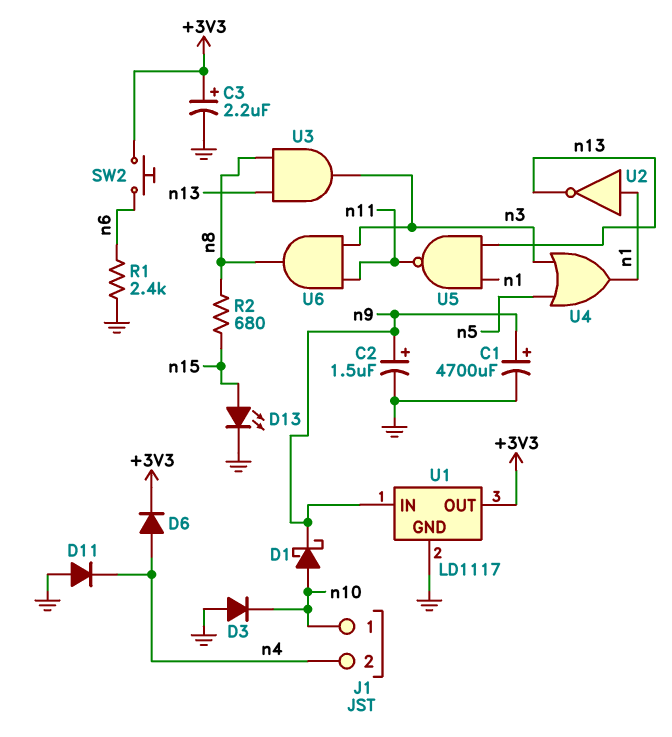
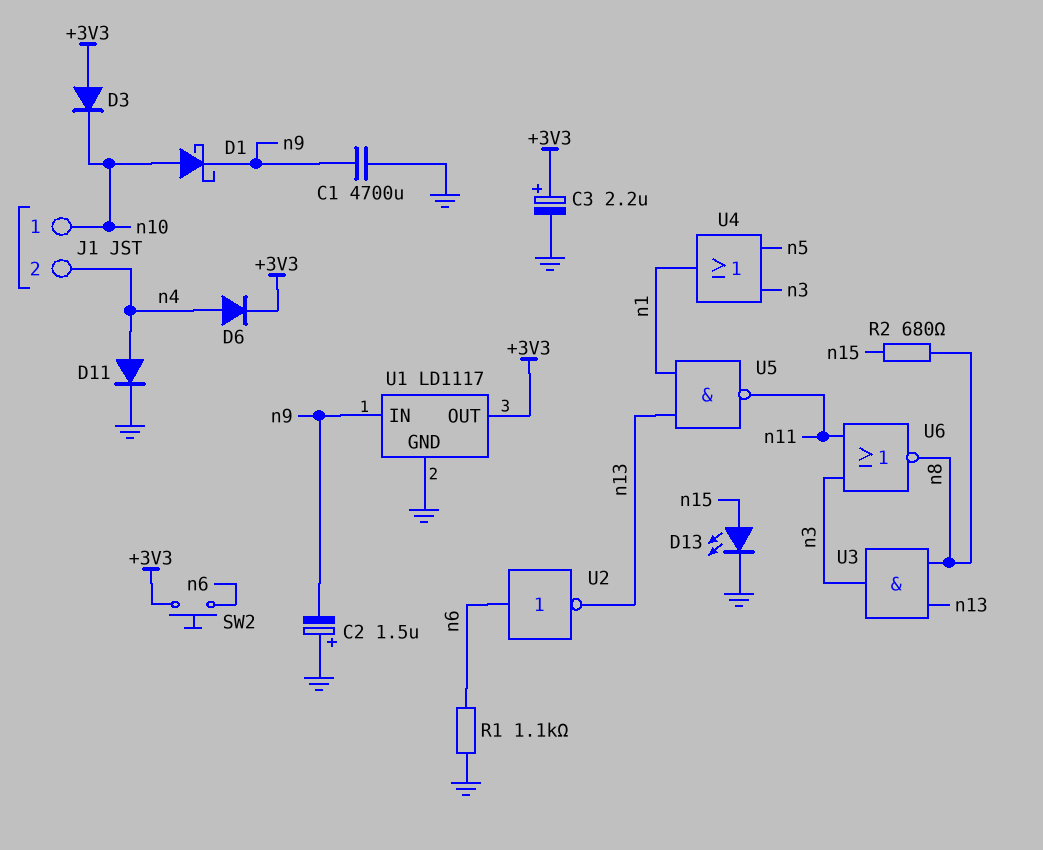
C1: 4700uF (plus n9, minus GND) -> 4700uF (GND, n9)
C2: 1.5uF (plus n9, minus GND) -> 1.5uF (plus GND, minus n9)
D3: diode (A GND, K n10) -> diode (A +3V3, K n10)
D11: diode (A GND, K n4) -> diode (A n4, K GND)
R1: 2.4k (GND, n6) -> 1.1k (GND, n6)
U2: NOT (in n1, out n13) -> NOT (in n6, out n13)
U6: AND (in n3, in n11, out n8) -> NOR (in n3, in n11, out n8)

